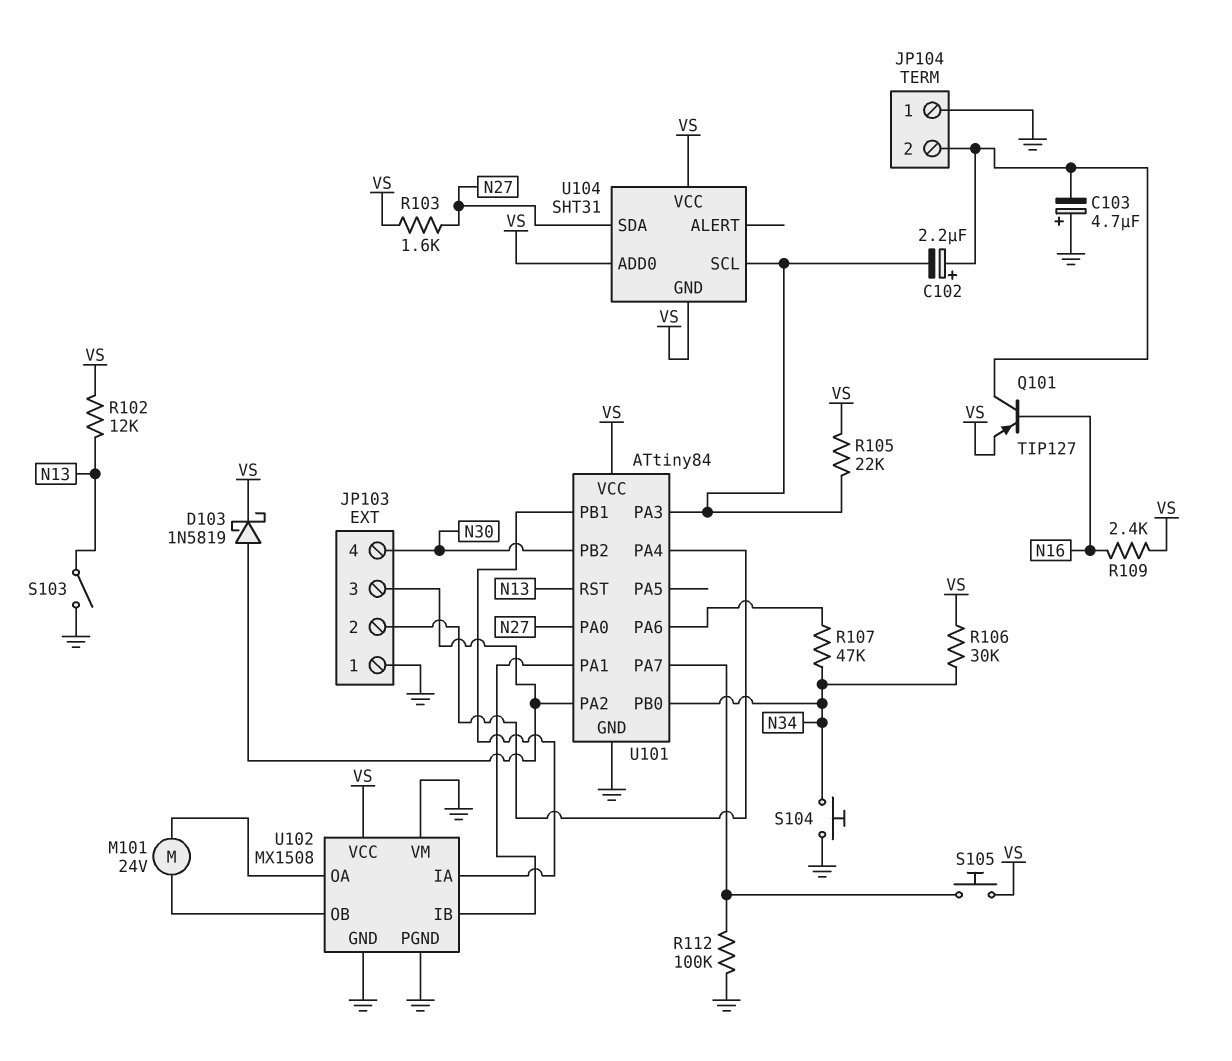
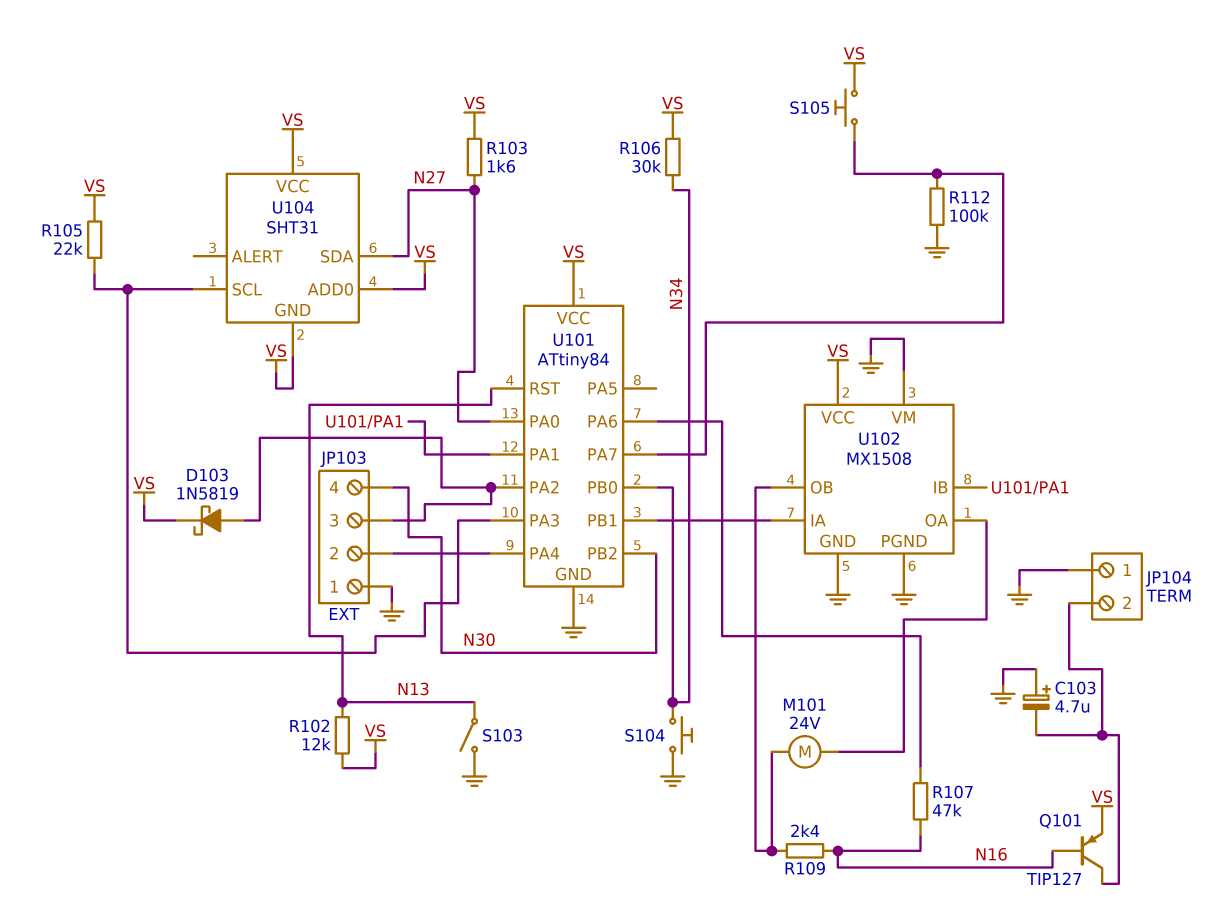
C102: 2.2uF (plus JP104/2, minus U101/PA3) -> none
R107: 47k (N34, U101/PA6) -> 47k (N16, U101/PA6)
R109: 2.4k (N16, VS) -> 2.4k (N16, U102/OB)

